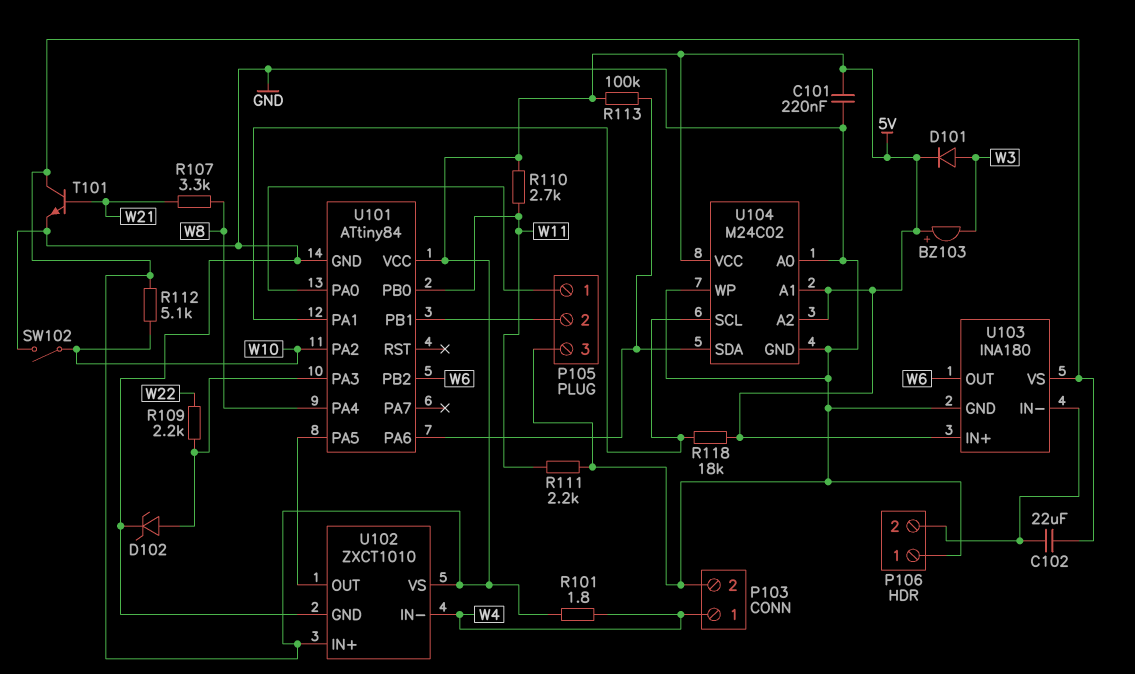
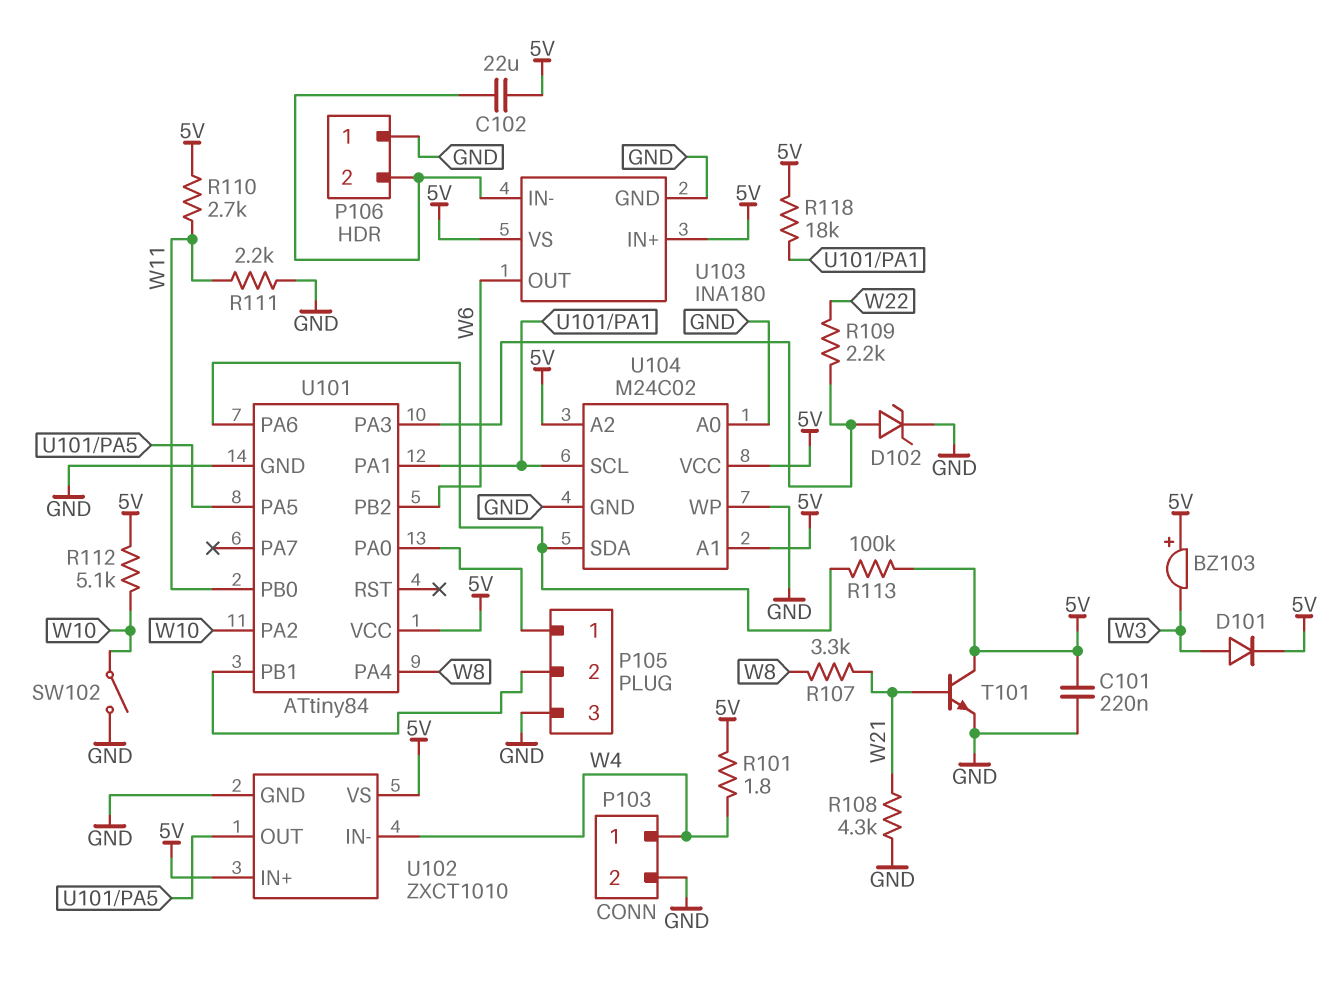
R108: none -> 4.3k (GND, W21)

